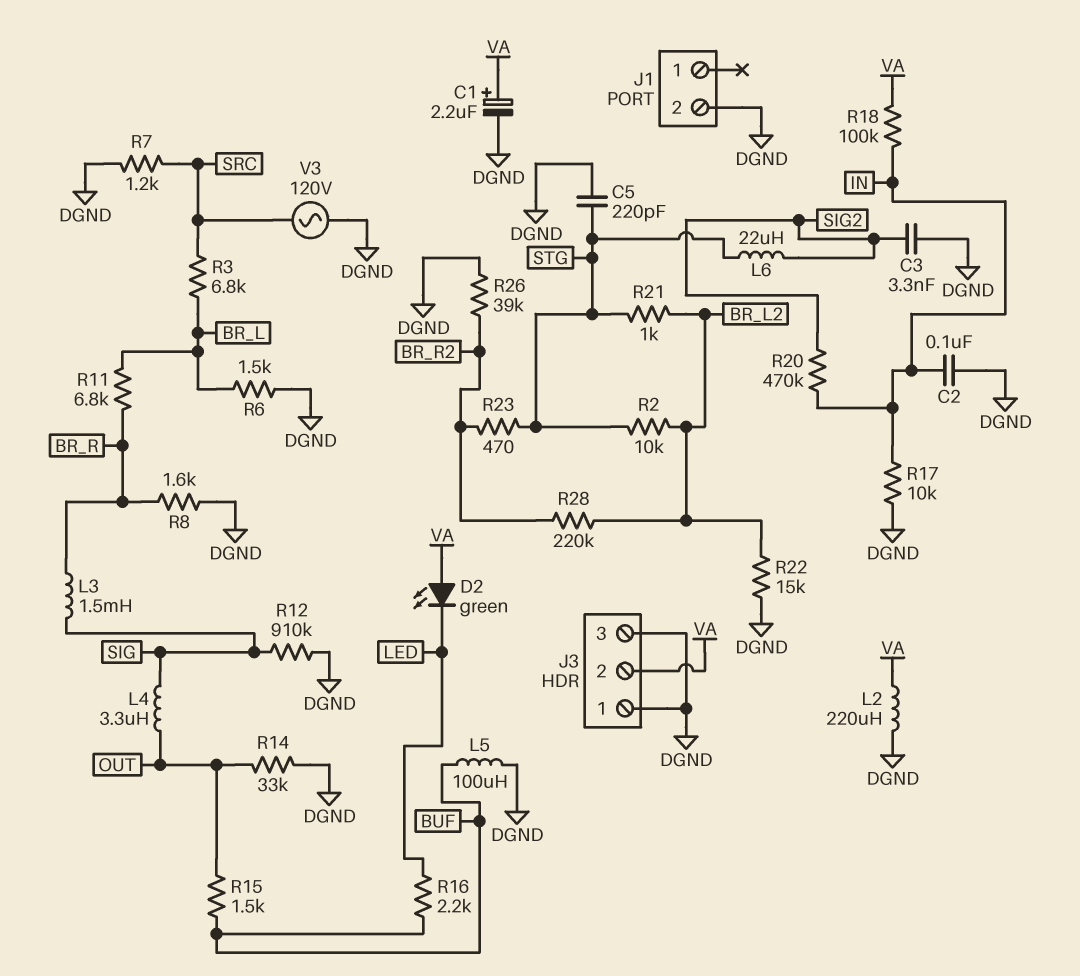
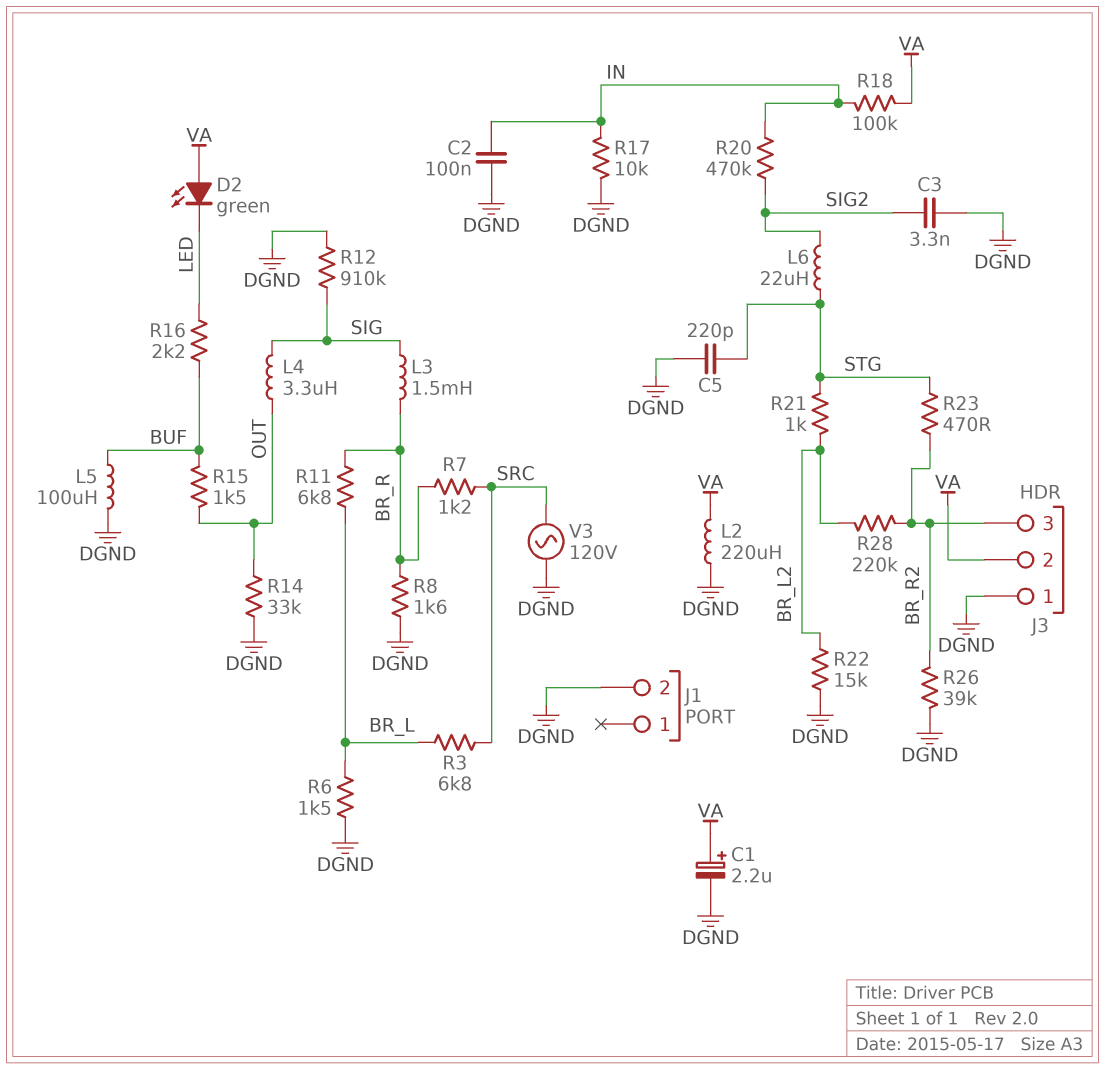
J3 pin 3: DGND -> BR_R2
R2: 10k (BR_L2, STG) -> none
R7: 1.2k (DGND, SRC) -> 1.2k (BR_R, SRC)

